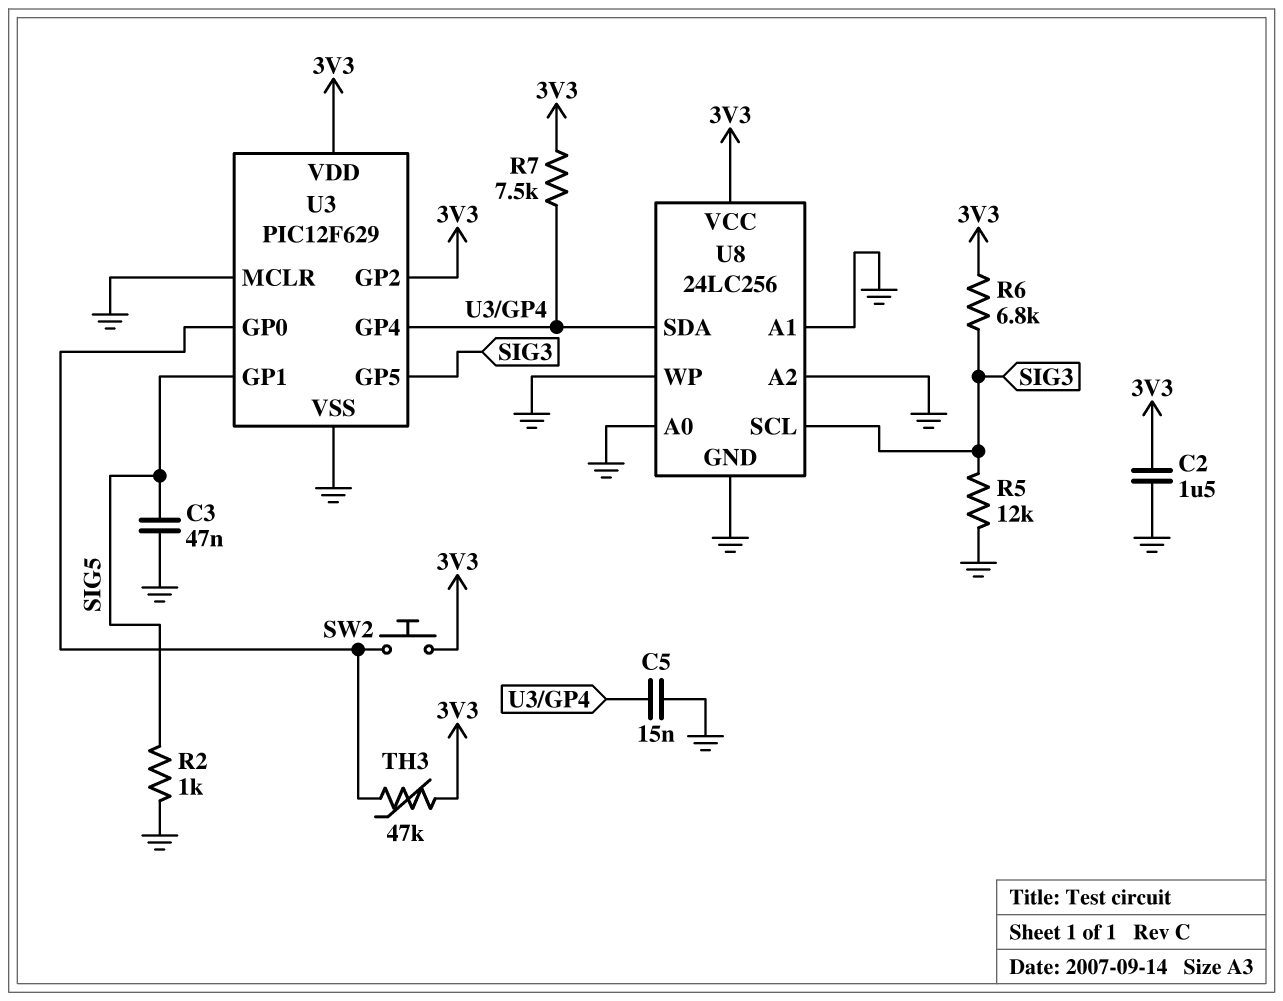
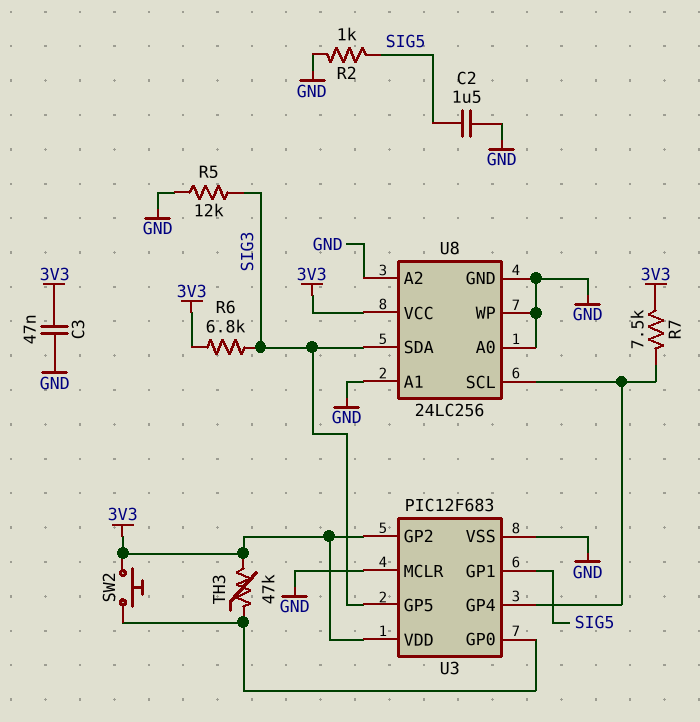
C2: 1.5uF (3V3, GND) -> 1.5uF (GND, SIG5)
C3: 47nF (GND, SIG5) -> 47nF (3V3, GND)
C5: 15nF (GND, U3/GP4) -> none
U3: PIC12F629 -> PIC12F683
U8 pin SCL: SIG3 -> U3/GP4
U8 pin SDA: U3/GP4 -> SIG3

